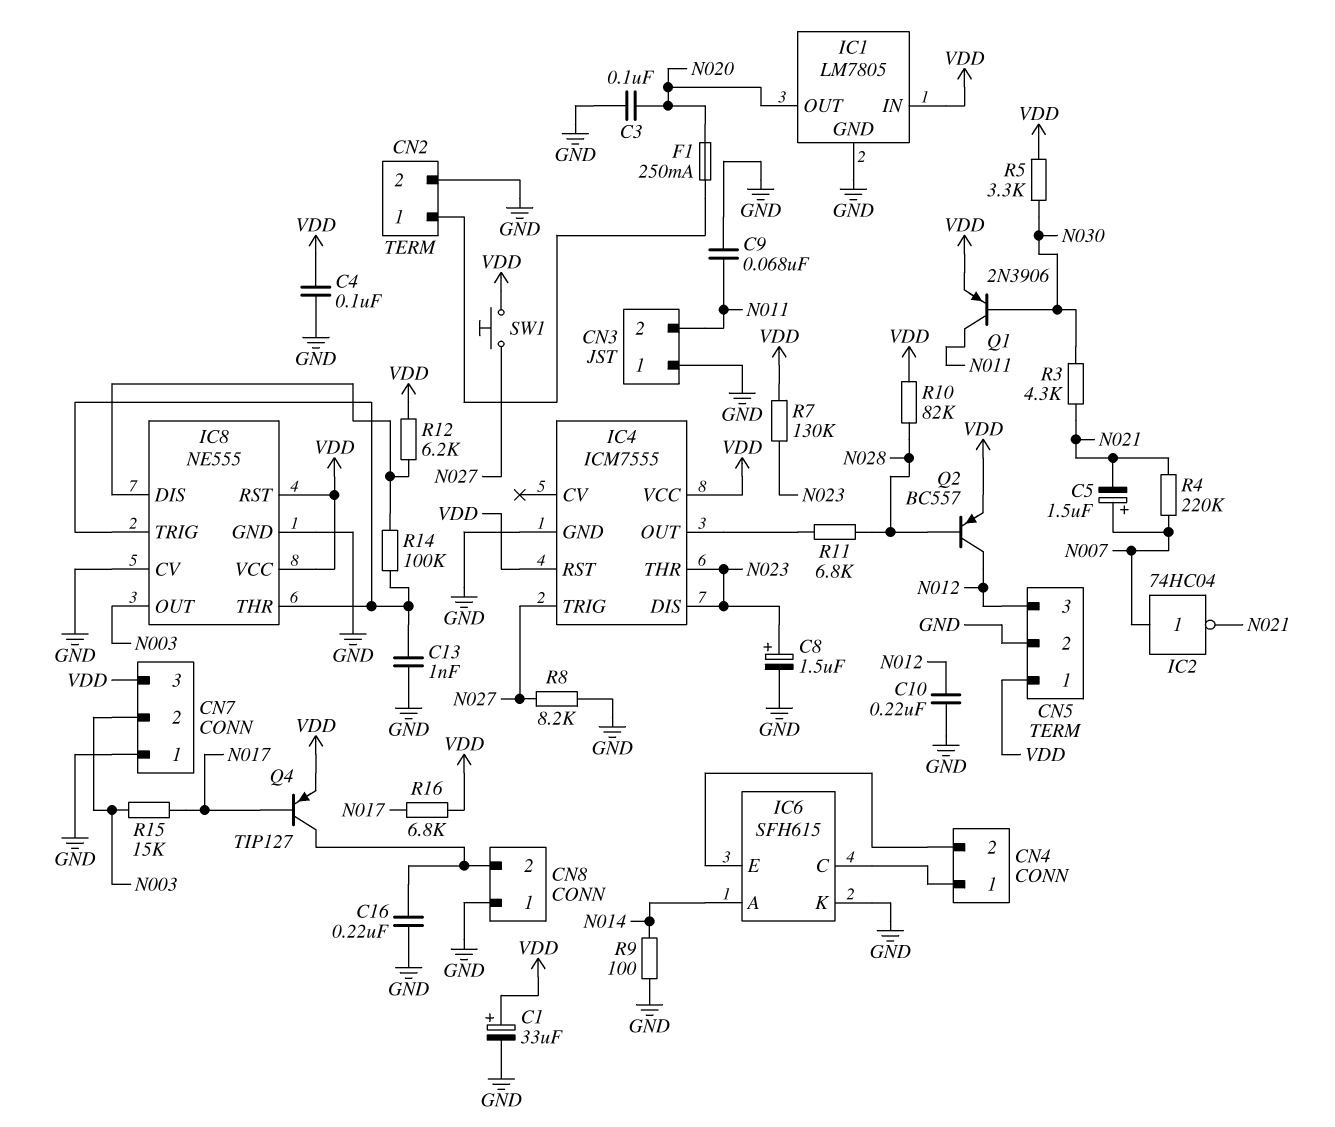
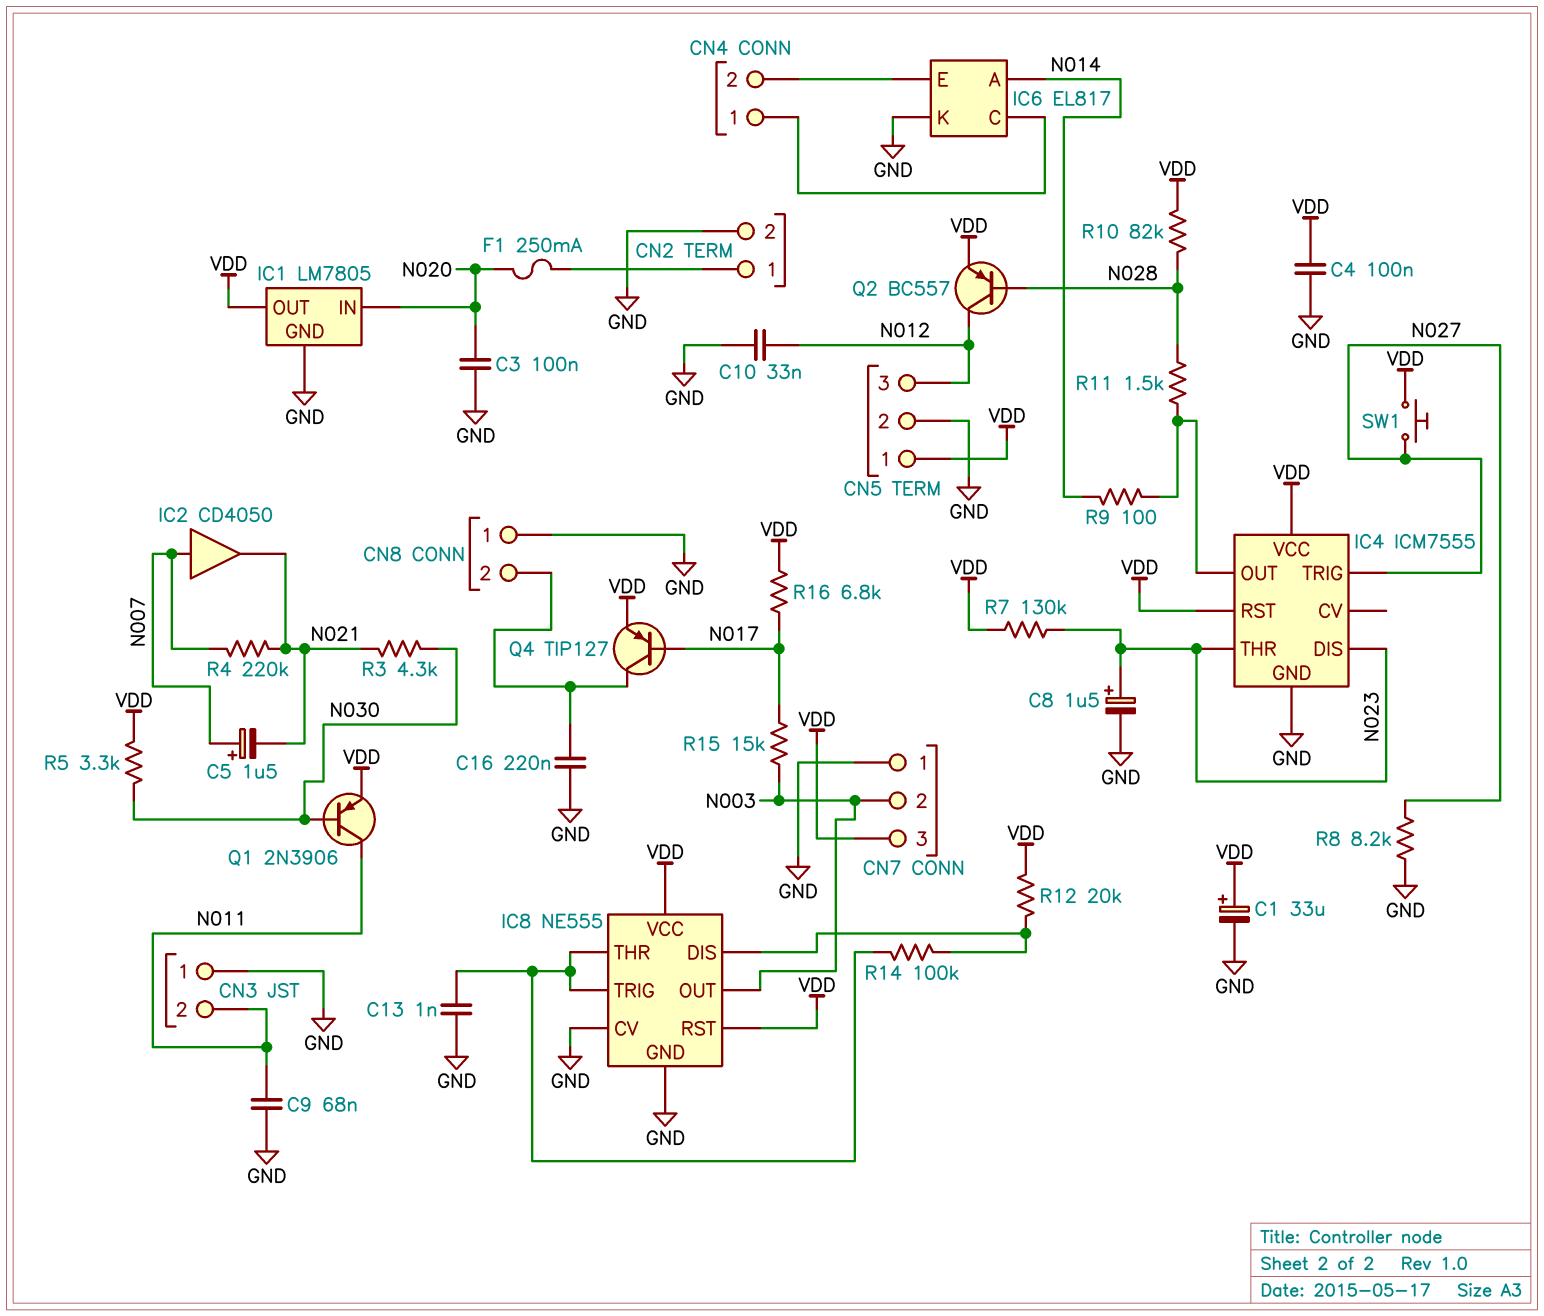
C10: 220nF (GND, N012) -> 33nF (GND, N012)
IC1 pin IN: VDD -> N020
IC1 pin OUT: N020 -> VDD
IC2: NOT 74HC04 (in N007, out N021) -> buffer CD4050 (in N007, out N021)
IC6: SFH615 -> EL817
R9: 100 (GND, N014) -> 100 (IC4/OUT, N014)
R11: 6.8k (IC4/OUT, N028) -> 1.5k (IC4/OUT, N028)
R12: 6.2k (IC8/DIS, VDD) -> 20k (IC8/DIS, VDD)

